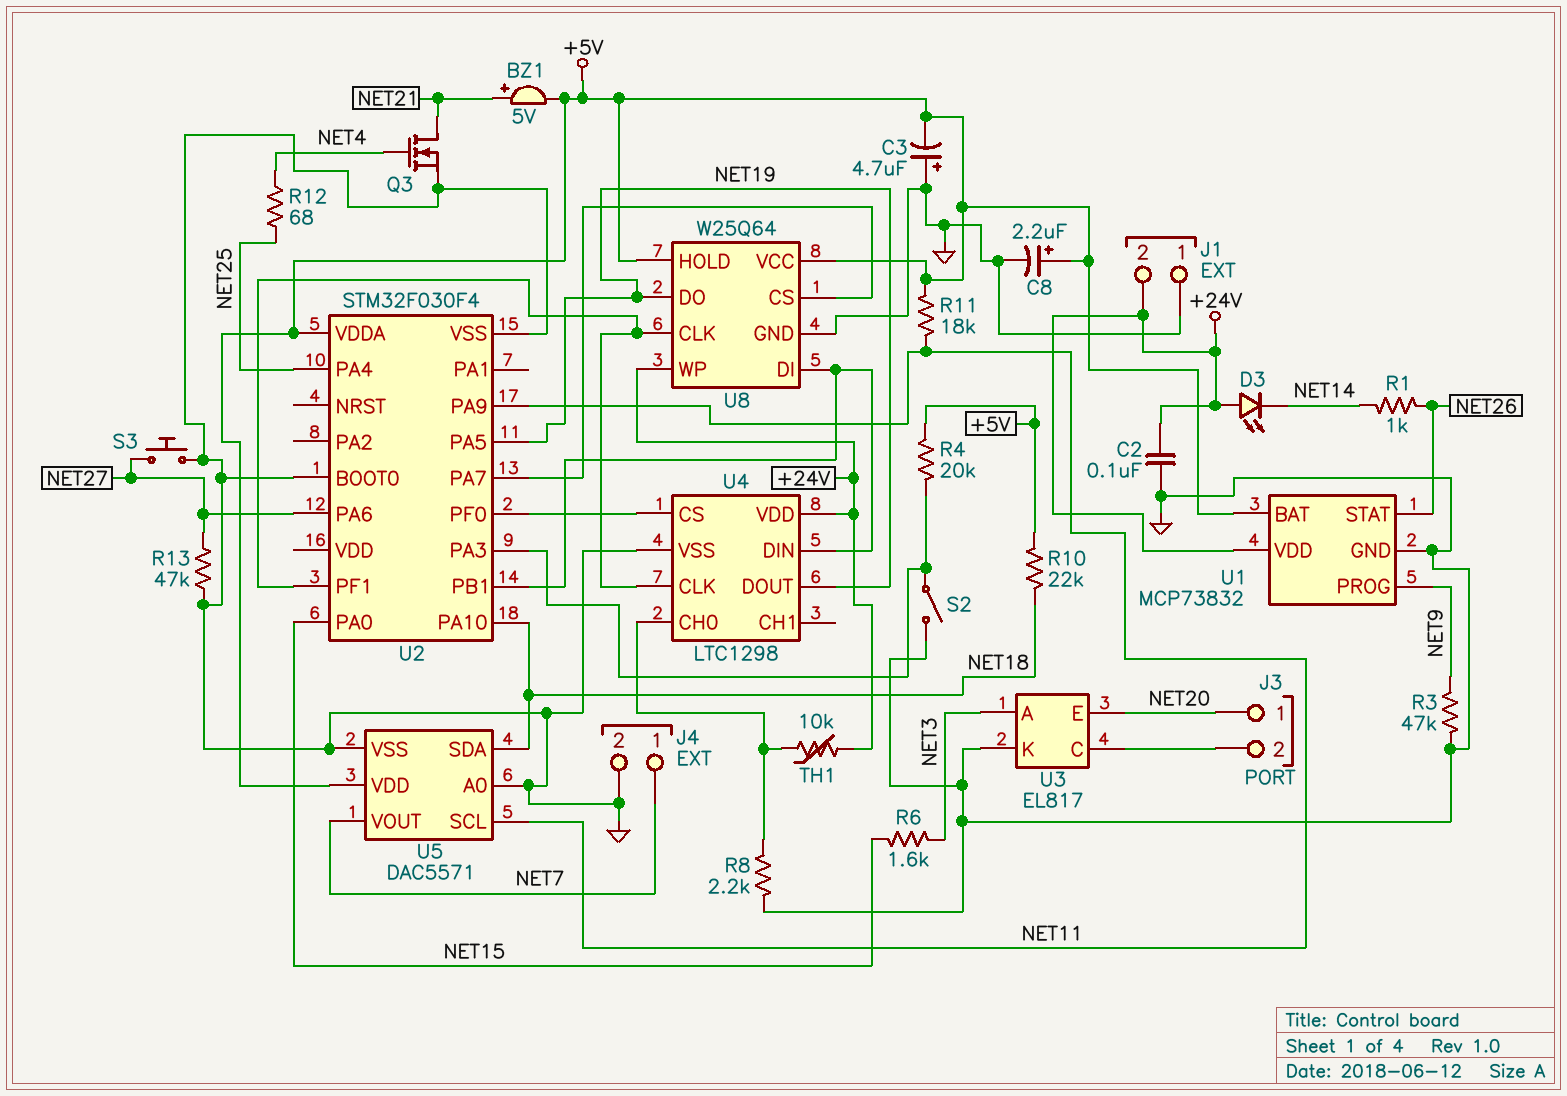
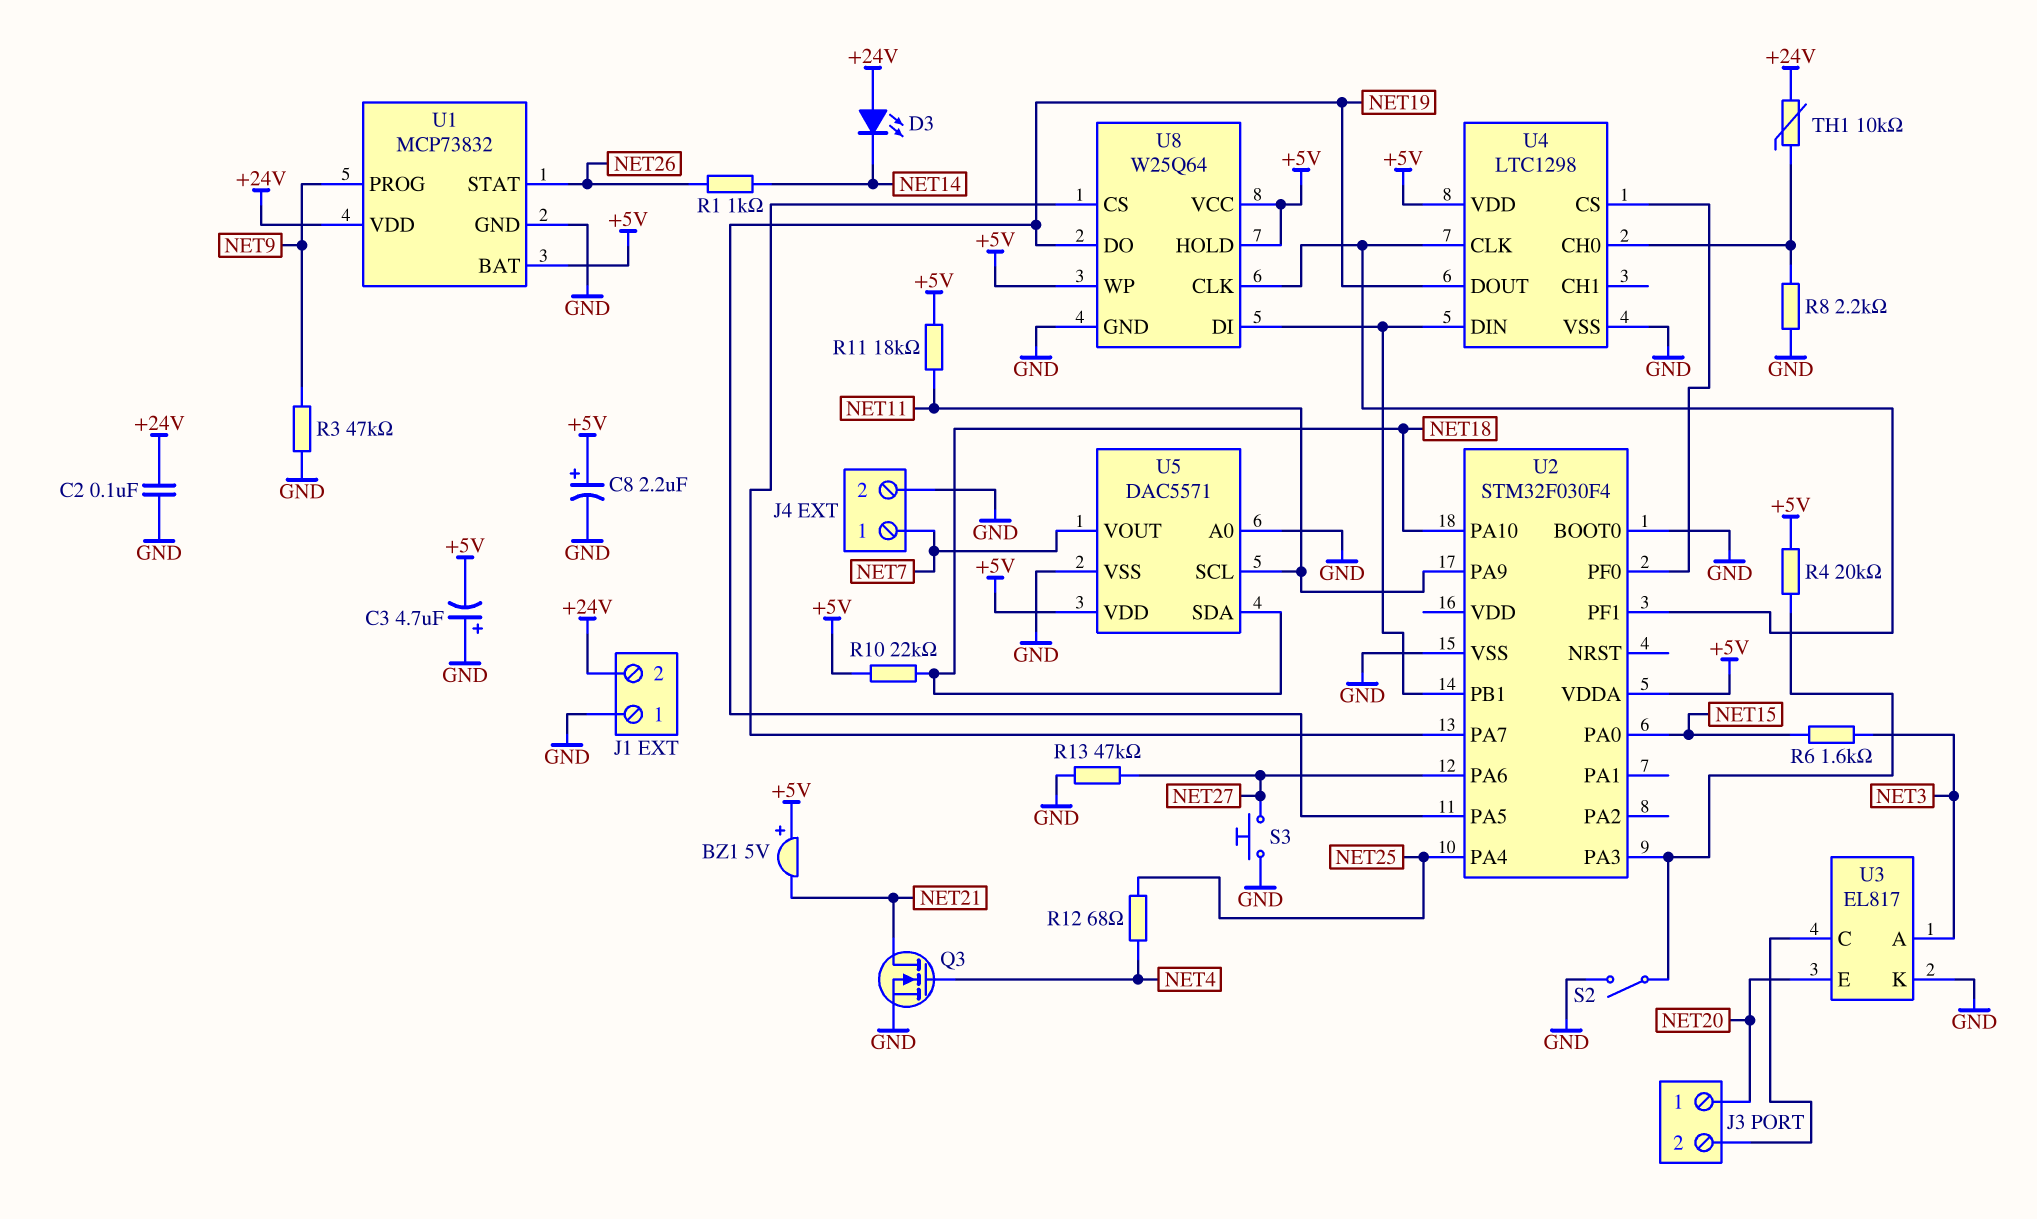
BZ1: buzzer 5V (plus NET21, minus +5V) -> buzzer 5V (plus +5V, minus NET21)
U4 pin VDD: +24V -> +5V
U8 pin WP: +24V -> +5V

